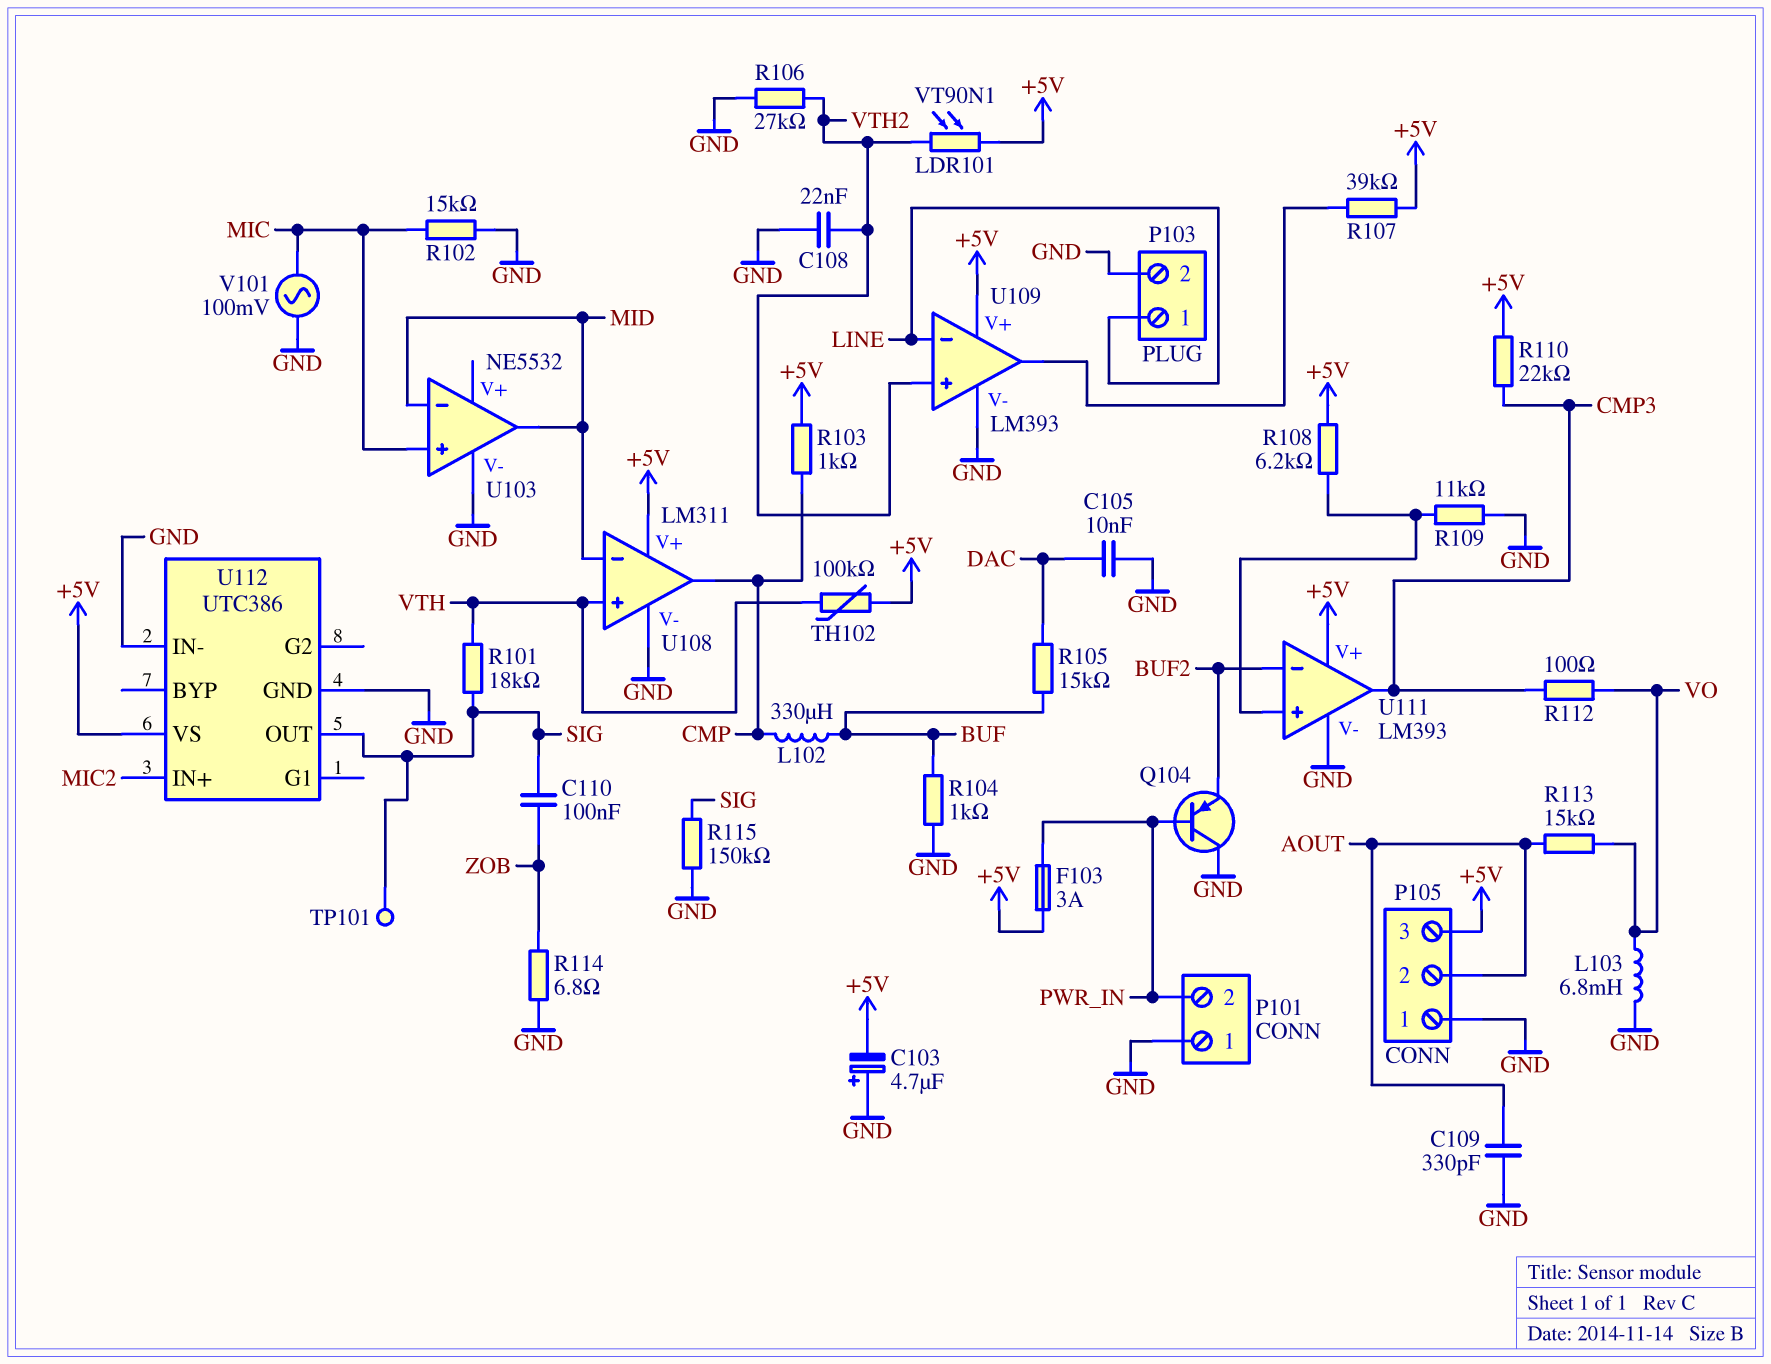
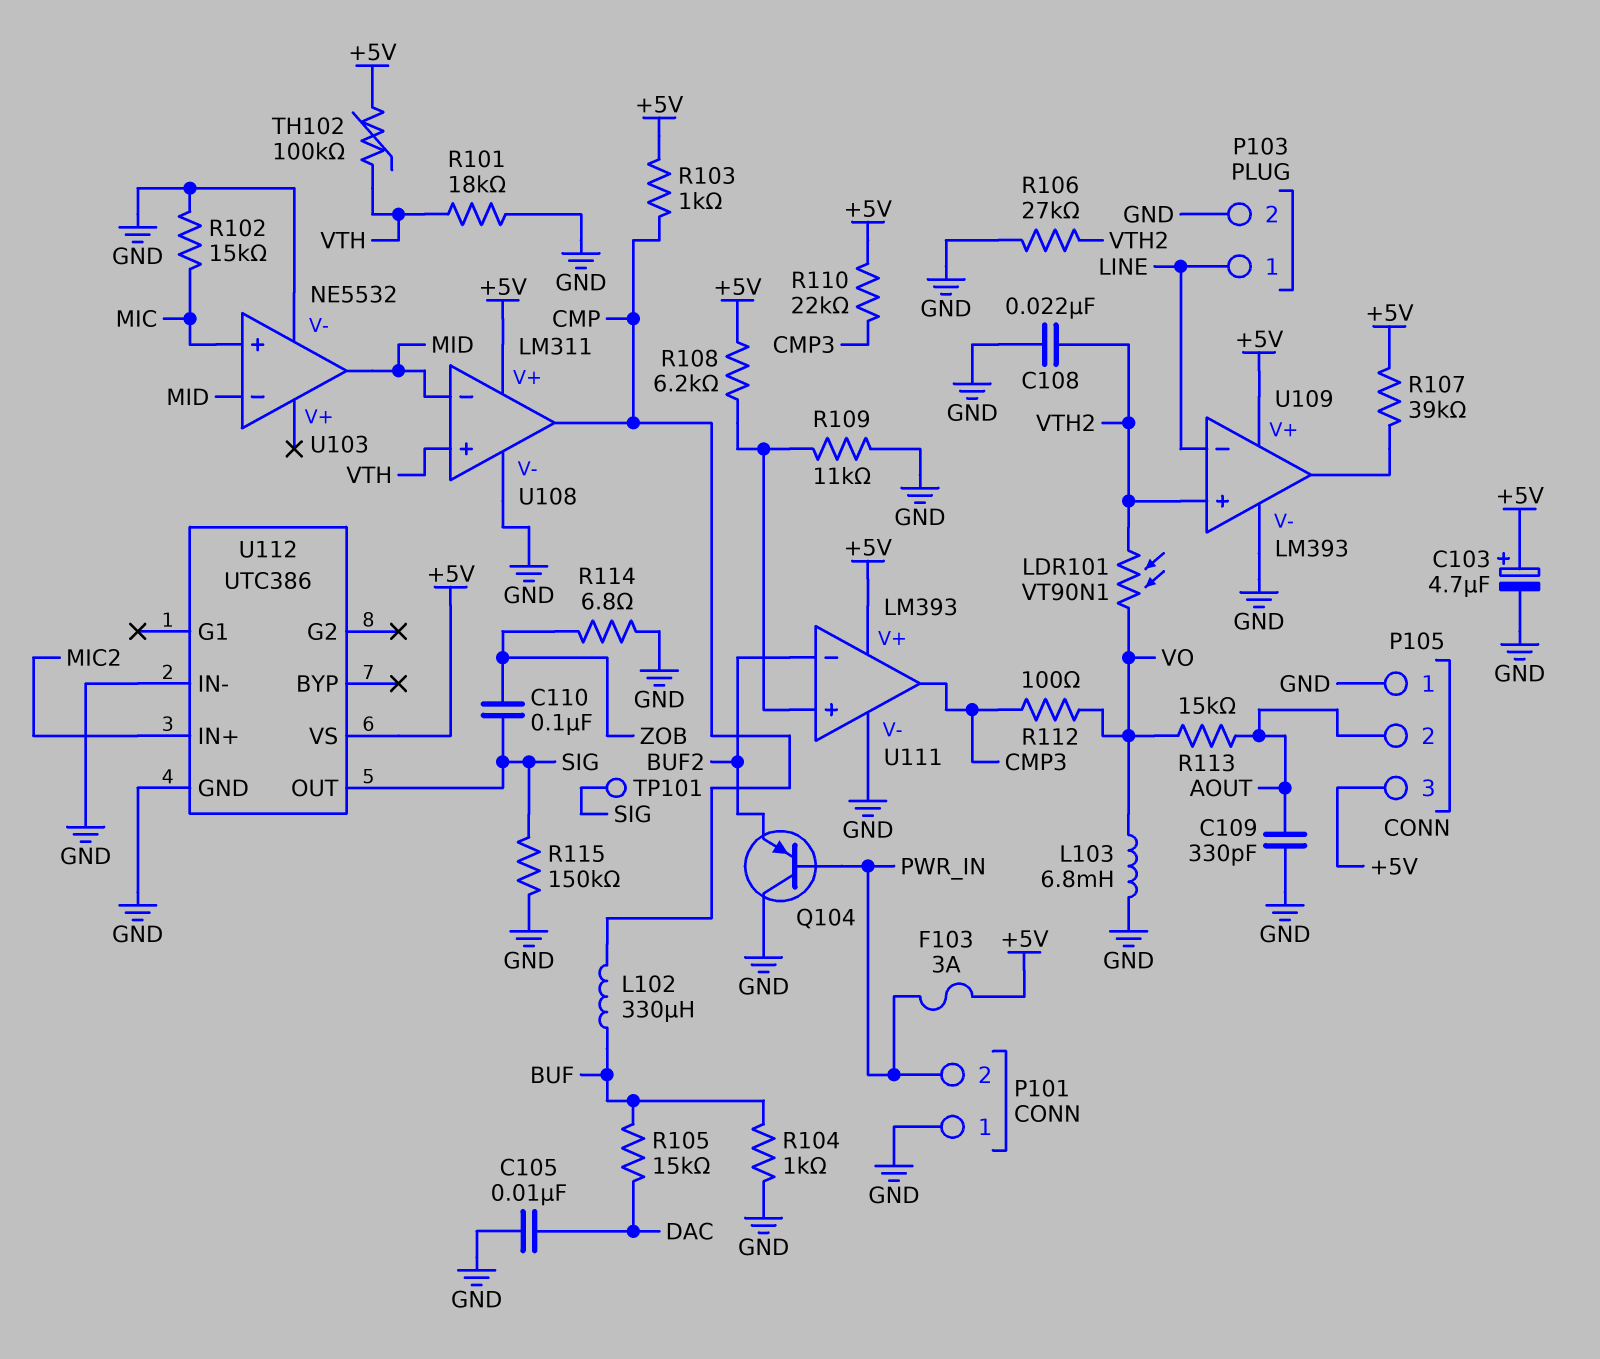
C103: 4.7uF (plus GND, minus +5V) -> 4.7uF (plus +5V, minus GND)
LDR101: VT90N1 (+5V, VTH2) -> VT90N1 (VO, VTH2)
R101: 18k (SIG, VTH) -> 18k (GND, VTH)
V101: AC 100mV (GND, MIC) -> none

